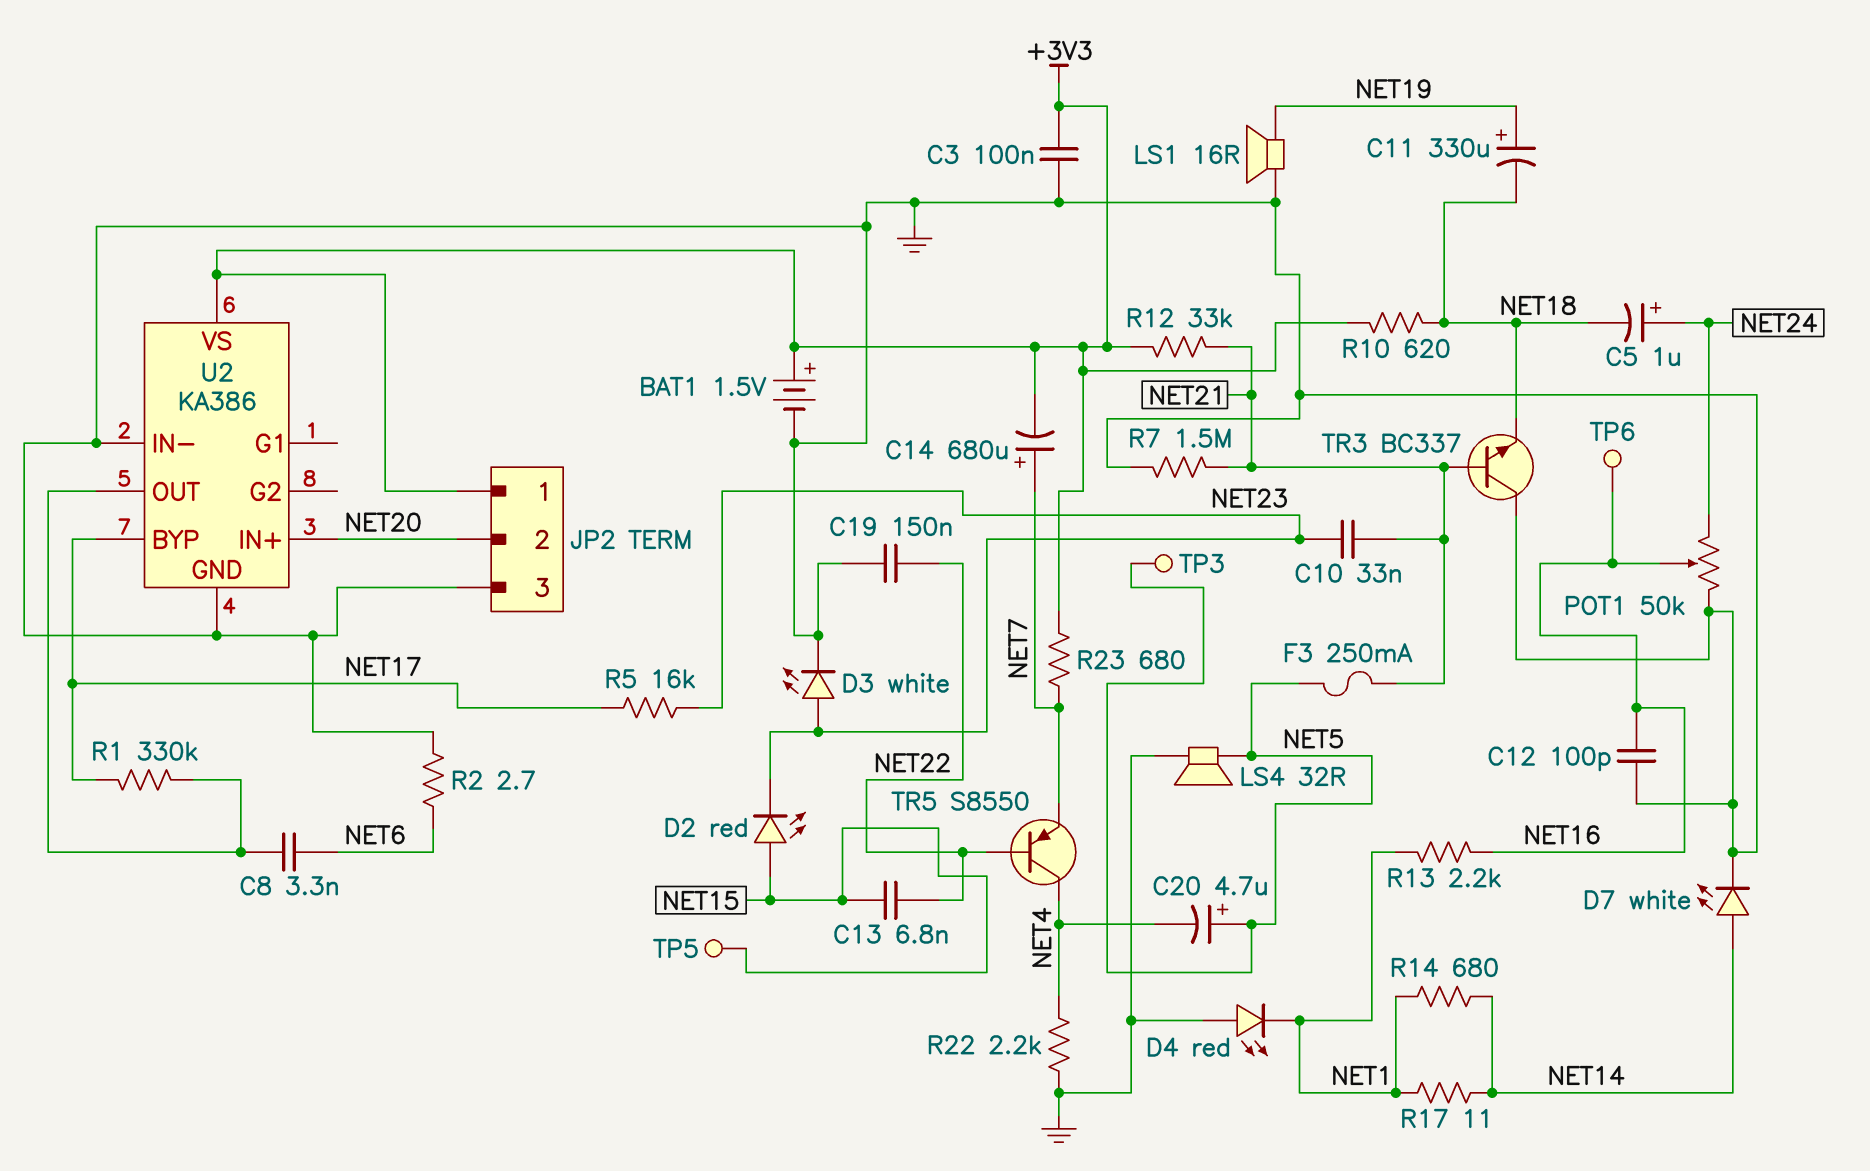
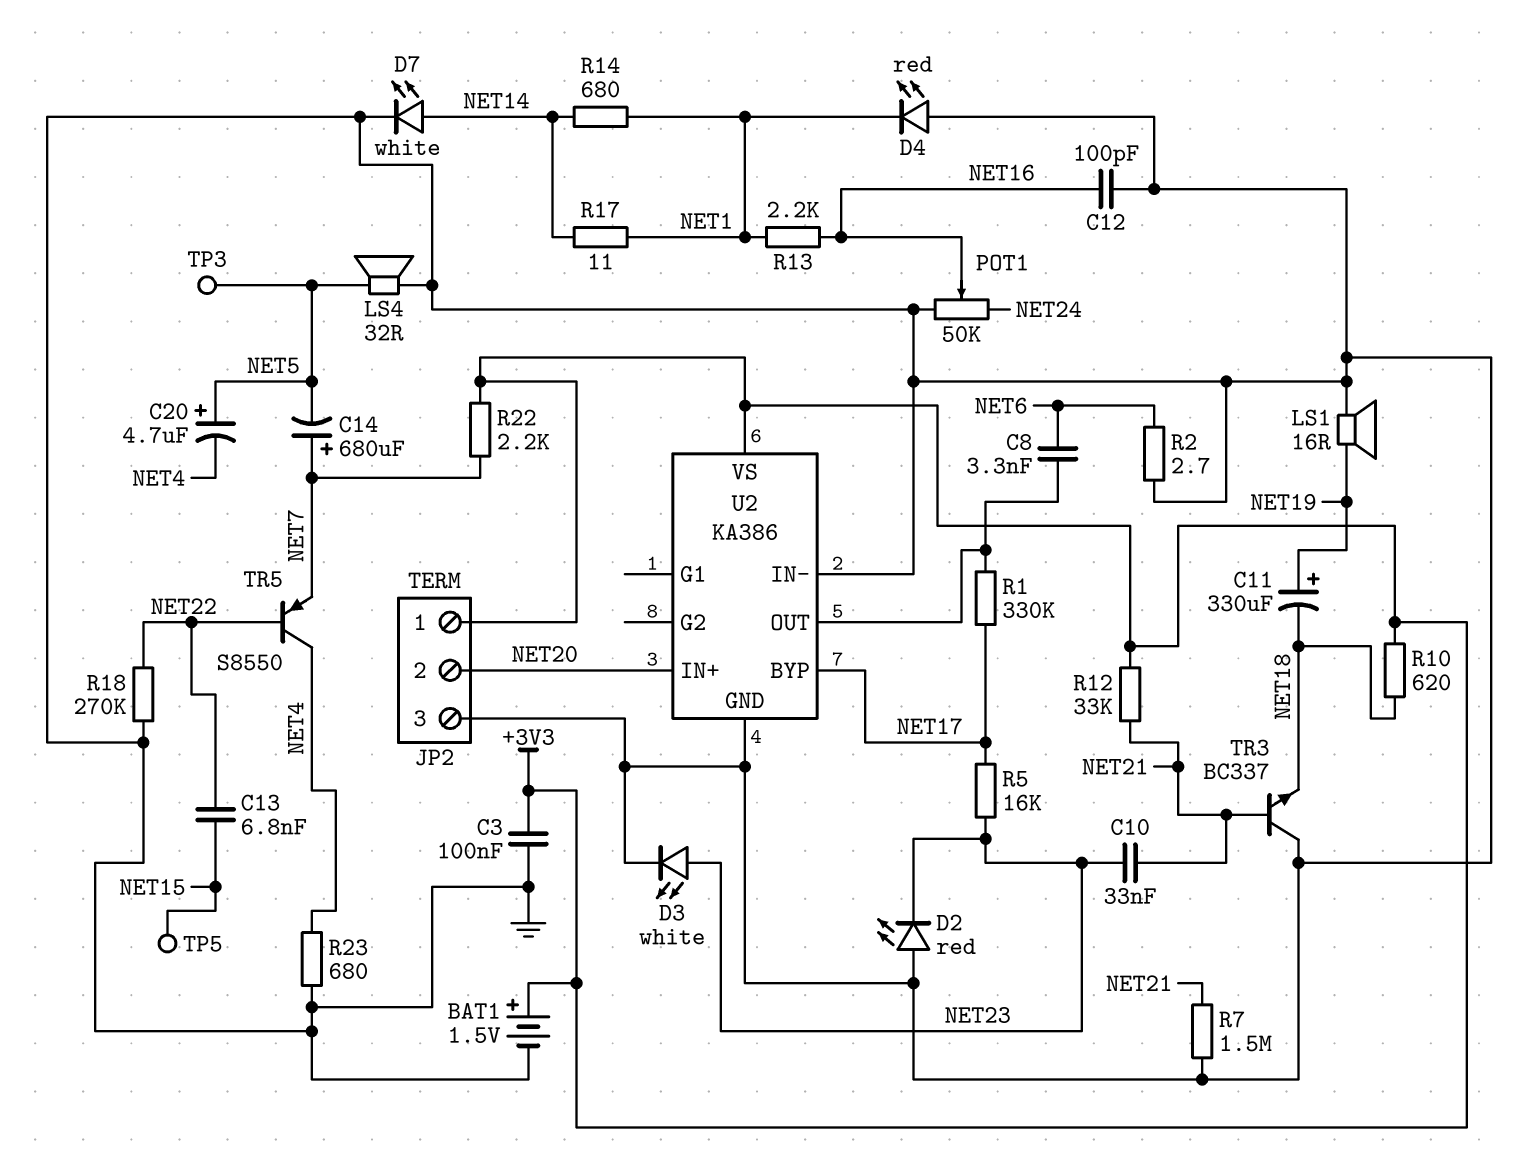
C5: 1uF (plus NET24, minus NET18) -> none
C14: 680uF (plus NET7, minus +3V3) -> 680uF (plus NET7, minus NET5)
C19: 150nF (GND, NET22) -> none
D2: LED red (A NET15, K NET23) -> LED red (A GND, K NET23)
F3: 250mA (NET5, NET21) -> none
R18: none -> 270k (GND, NET22)
R22: 2.2k (GND, NET4) -> 2.2k (+3V3, NET7)
R23: 680 (+3V3, NET7) -> 680 (GND, NET4)
TP6: test point (NET16) -> none

